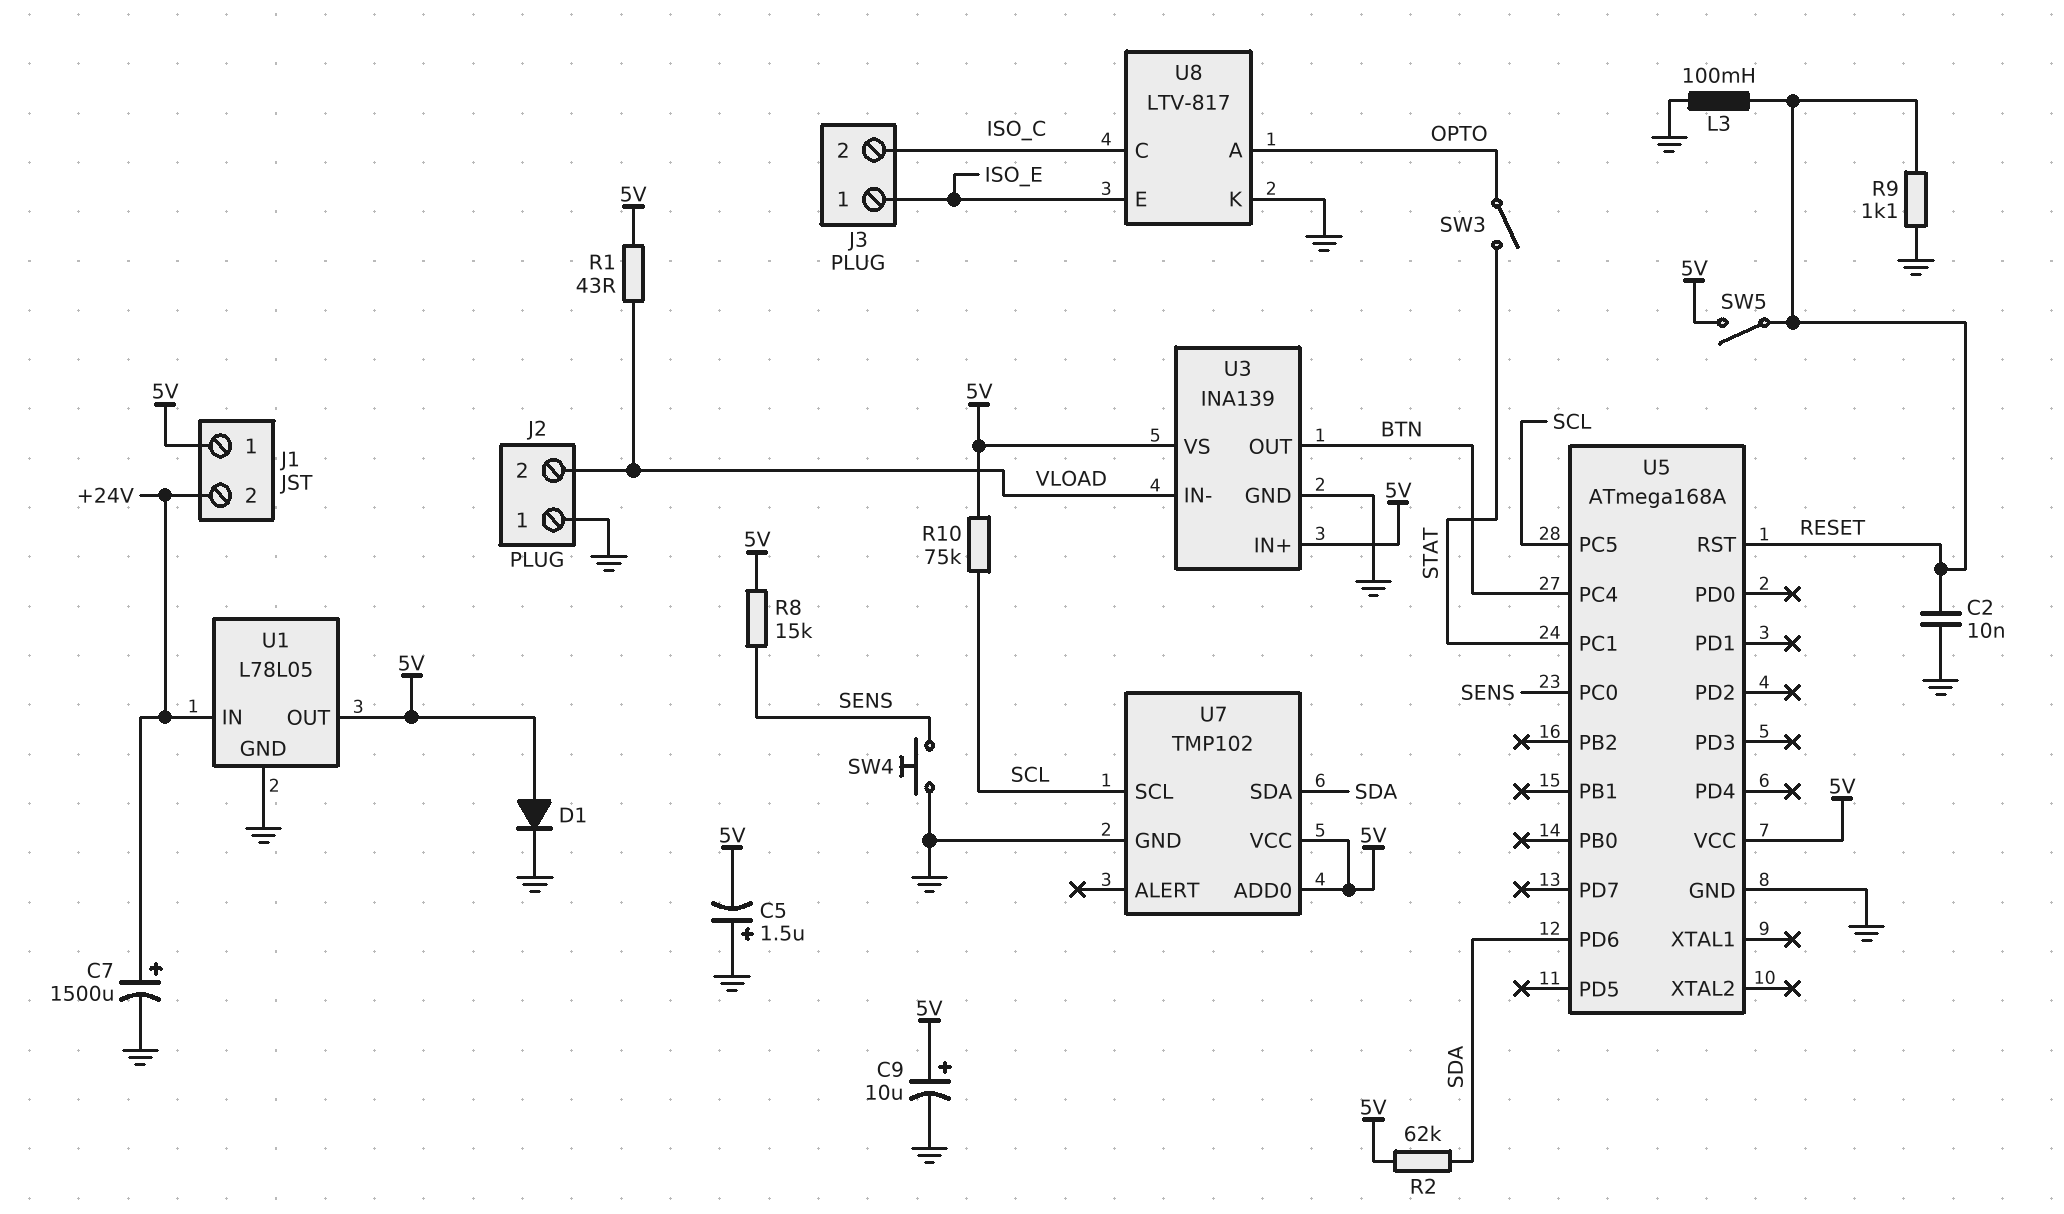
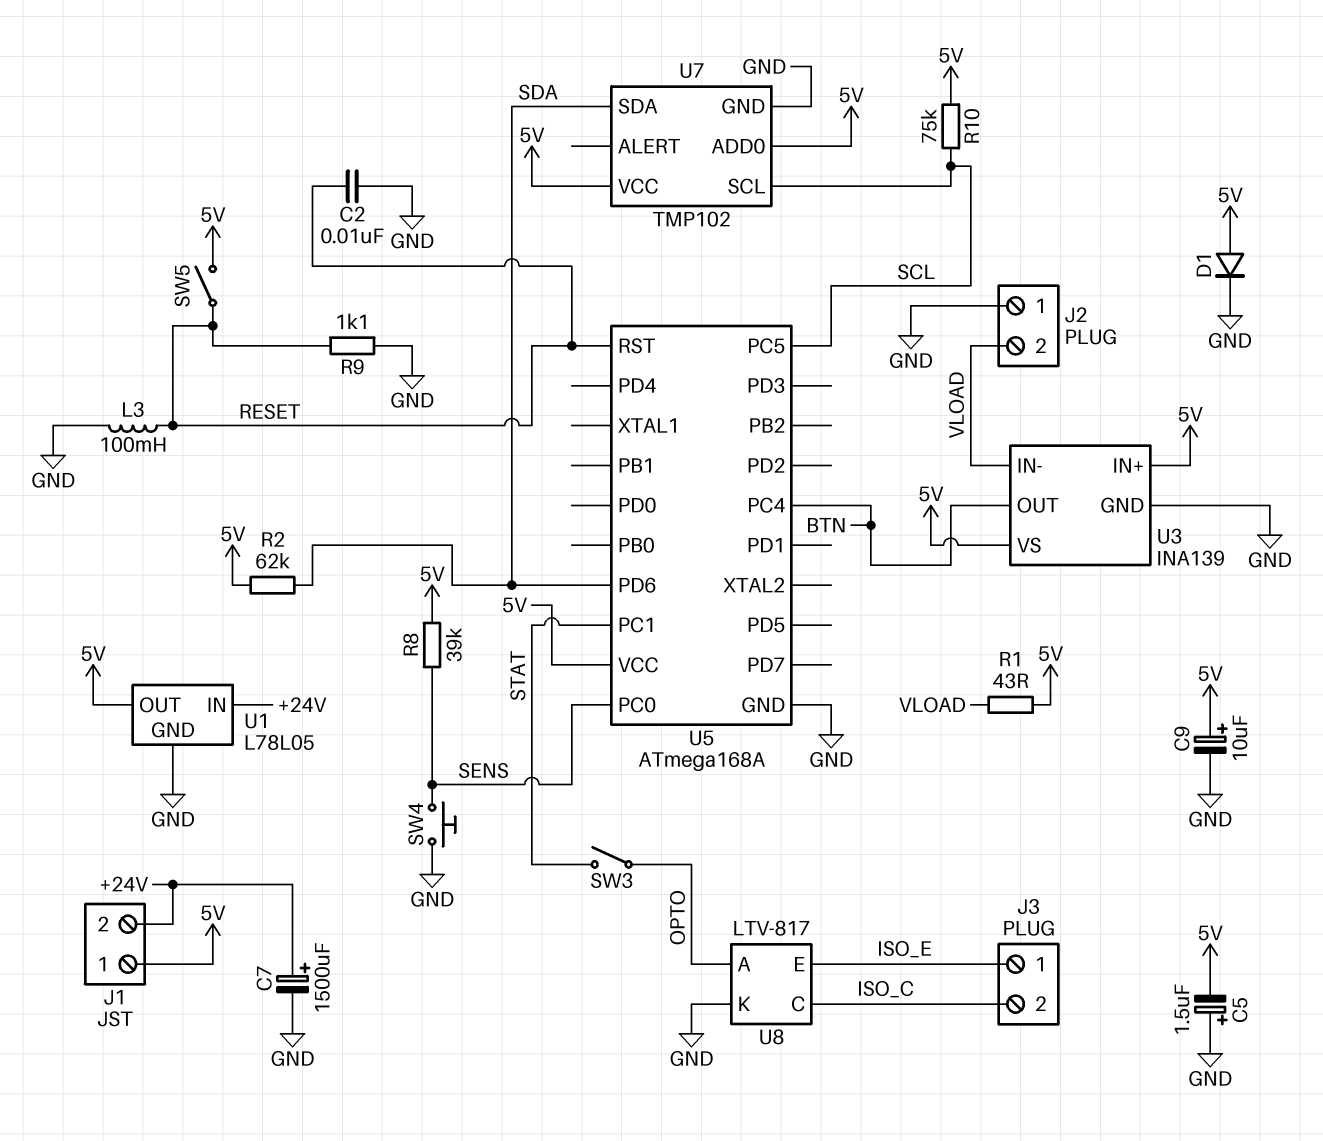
R8: 15k (5V, SENS) -> 39k (5V, SENS)

